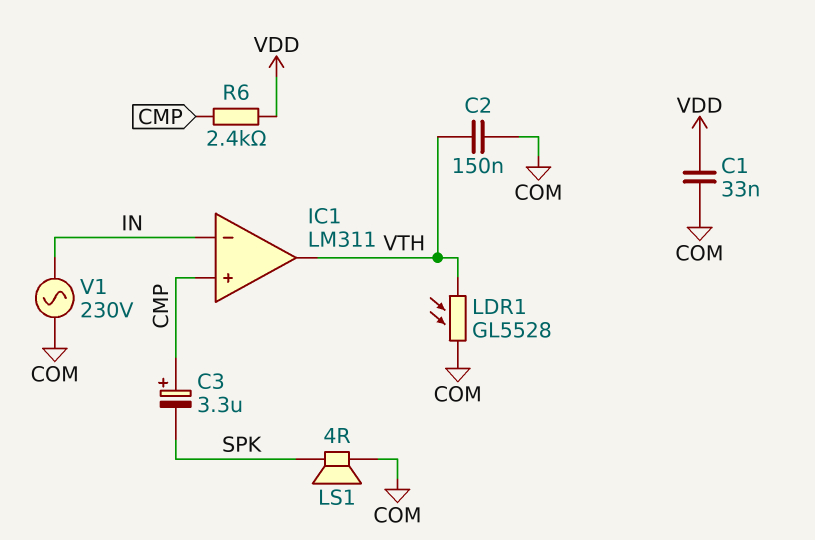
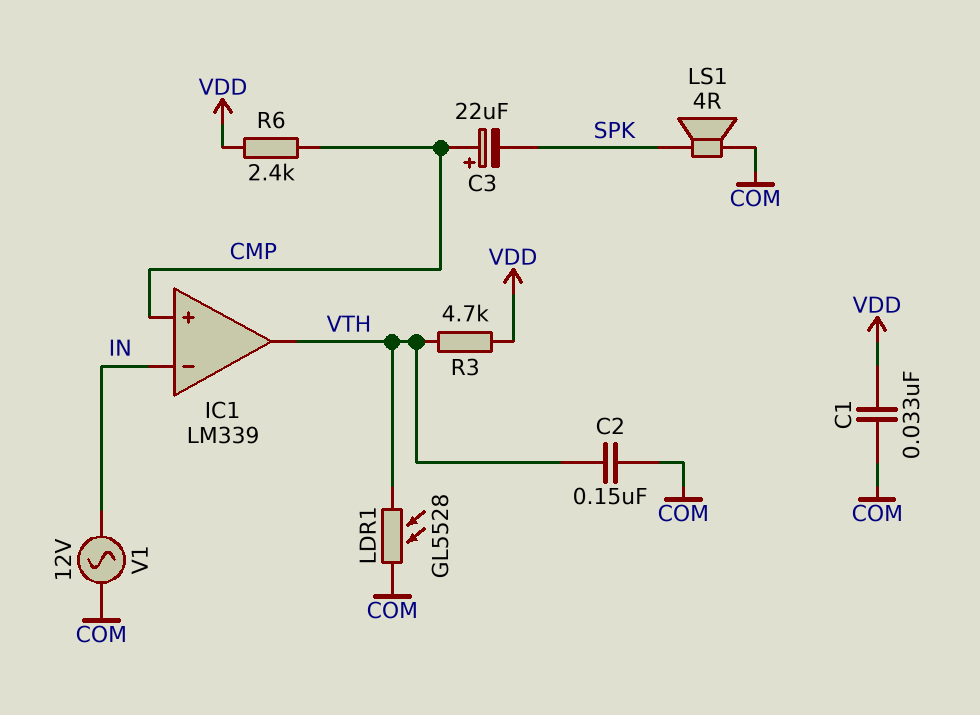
C3: 3.3uF (plus CMP, minus SPK) -> 22uF (plus CMP, minus SPK)
IC1: LM311 -> LM339
R3: none -> 4.7k (VDD, VTH)
V1: AC 230V (COM, IN) -> AC 12V (COM, IN)

